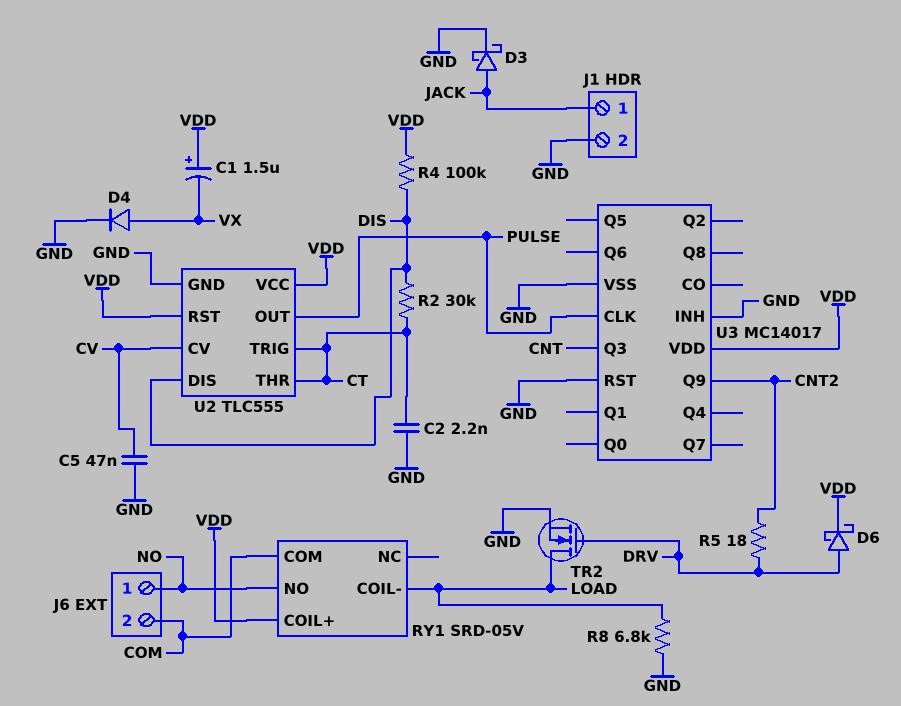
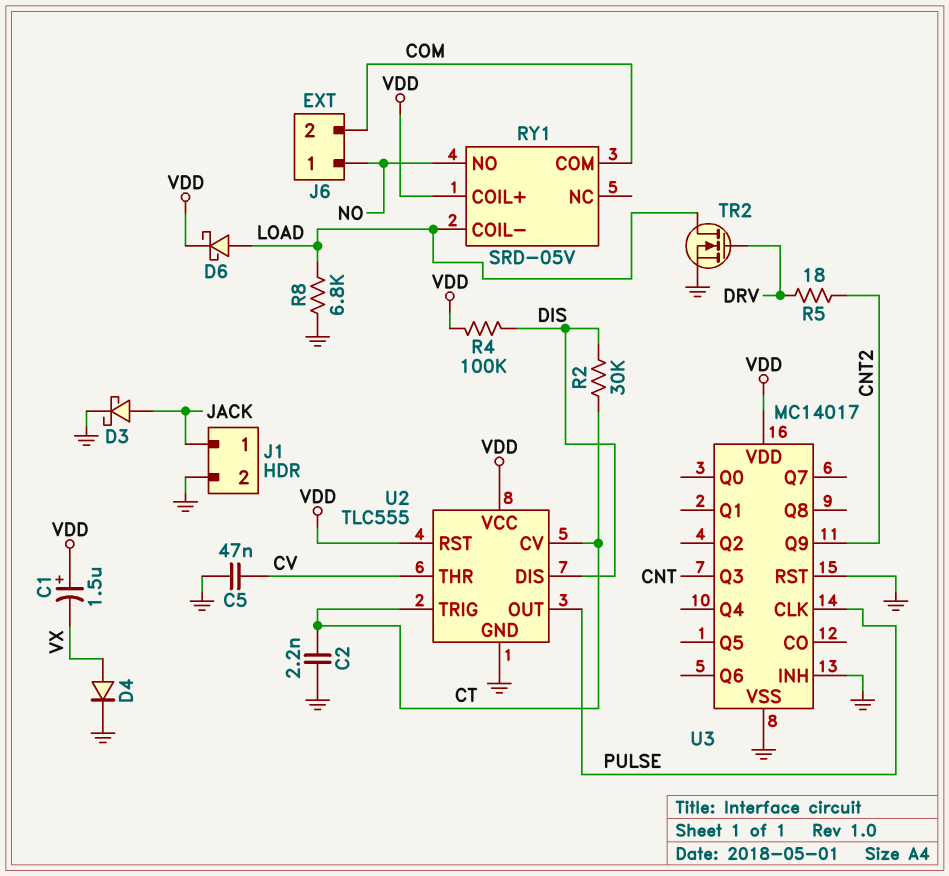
D6: schottky (A DRV, K VDD) -> schottky (A LOAD, K VDD)
U2 pin CV: CV -> CT
U2 pin THR: CT -> CV

